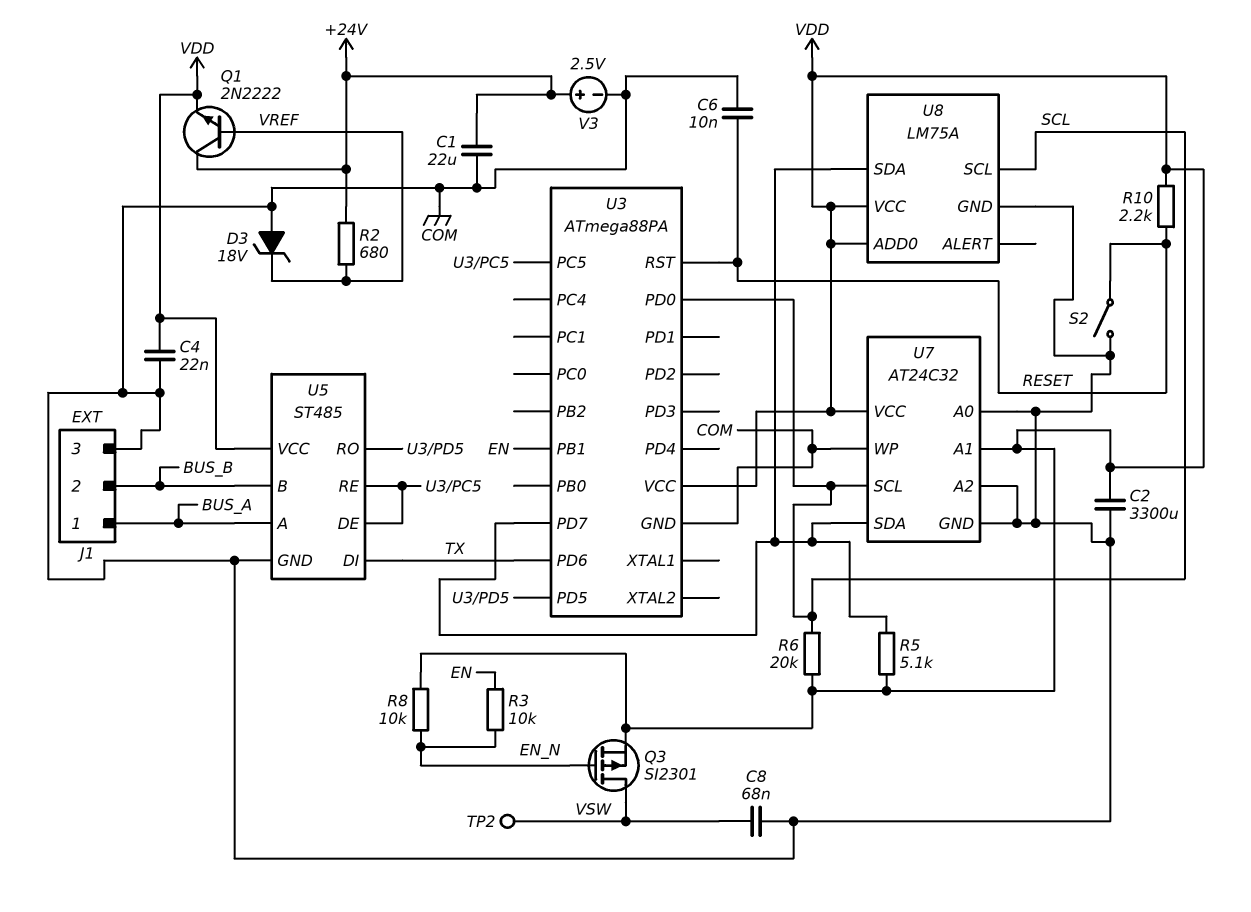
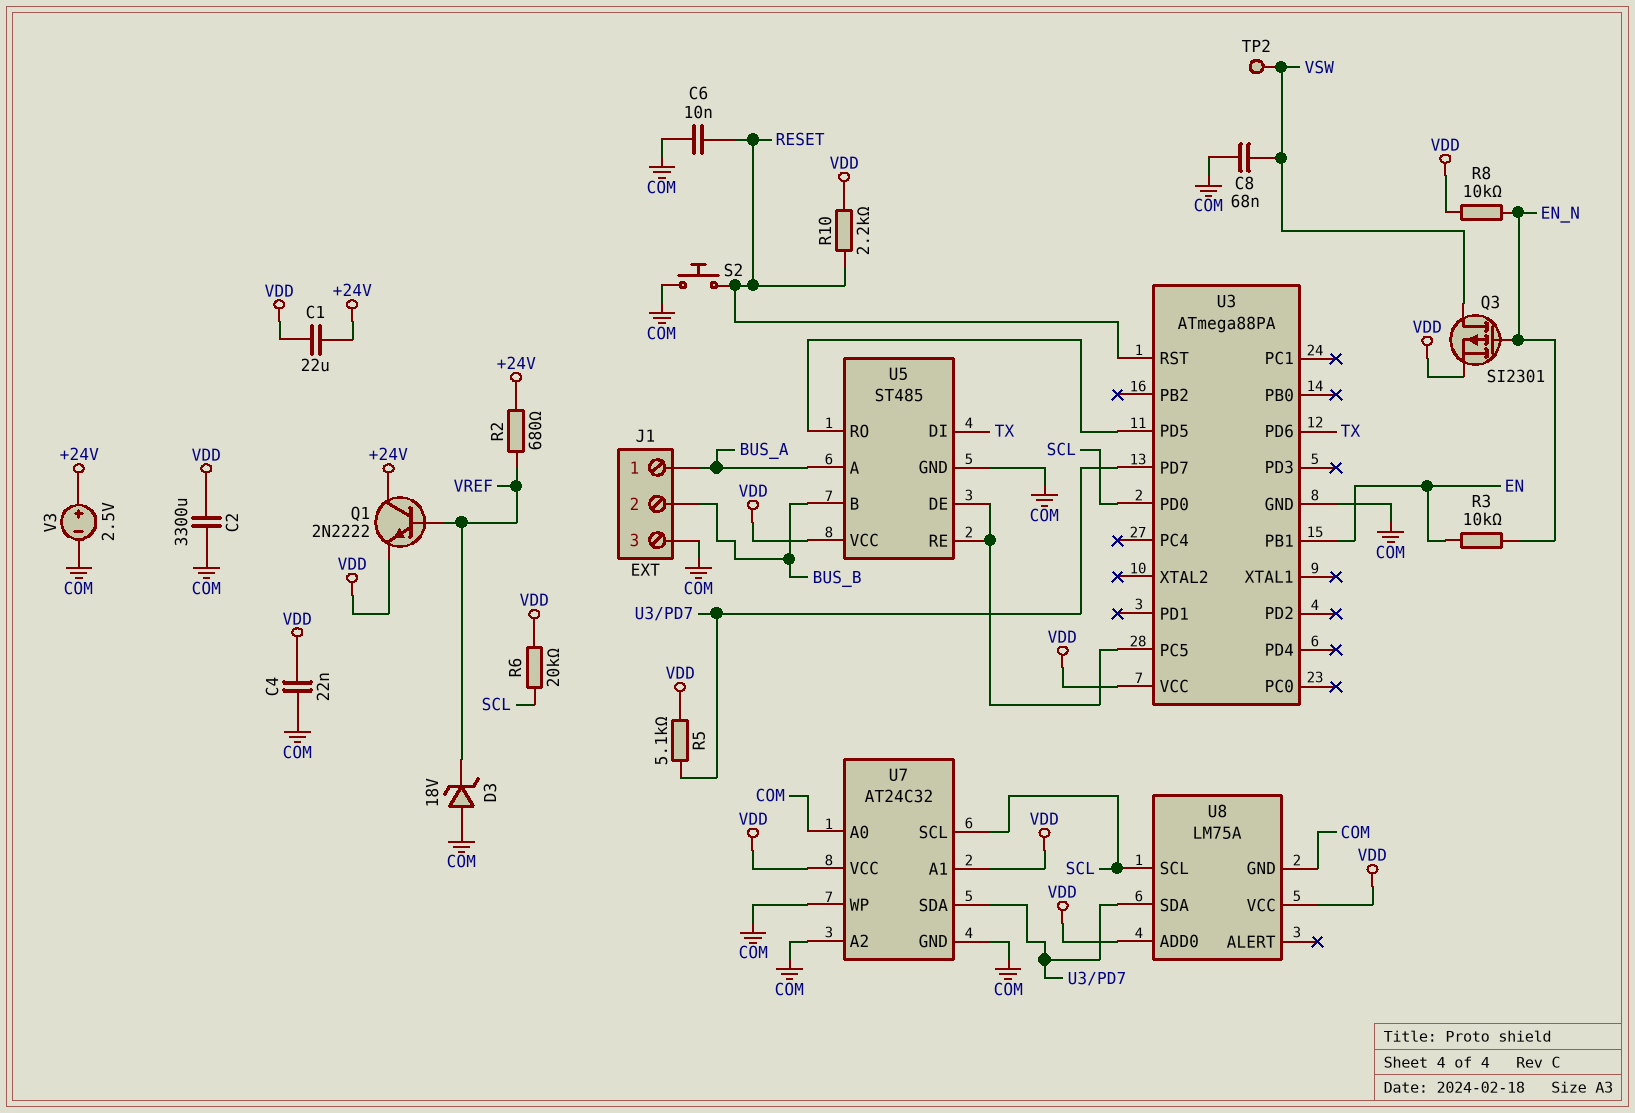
C1: 22uF (+24V, COM) -> 22uF (+24V, VDD)
S2: switch (COM, RESET) -> button (COM, RESET)

